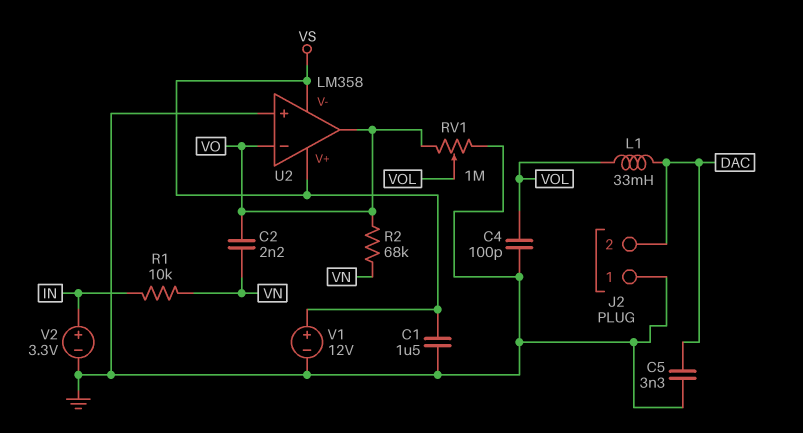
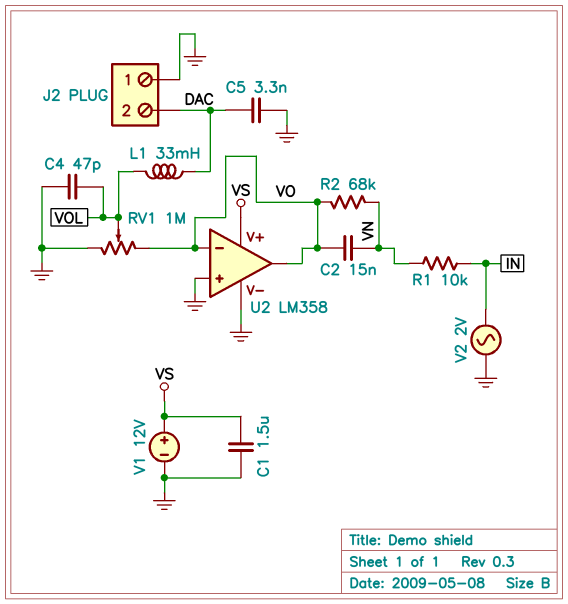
C2: 2.2nF (VN, VO) -> 15nF (VN, VO)
C4: 100pF (GND, VOL) -> 47pF (GND, VOL)
U2 pin V-: VS -> GND
V2: 3.3V (plus IN, minus GND) -> AC 2V (GND, IN)

